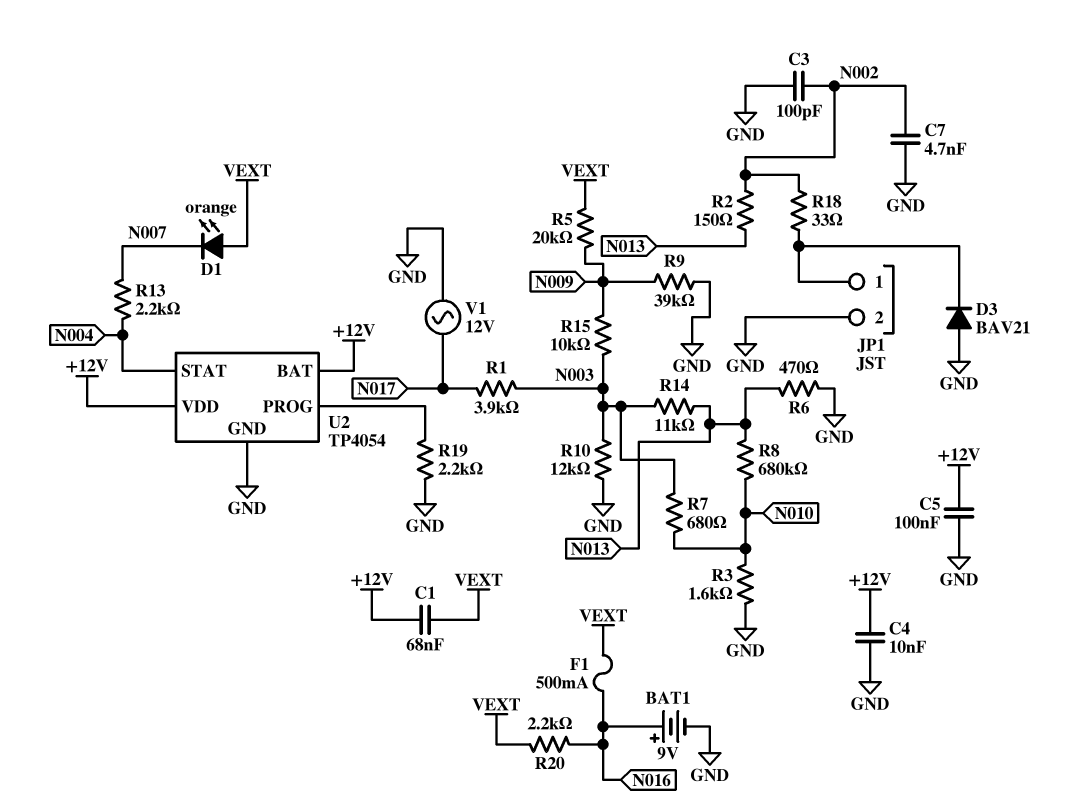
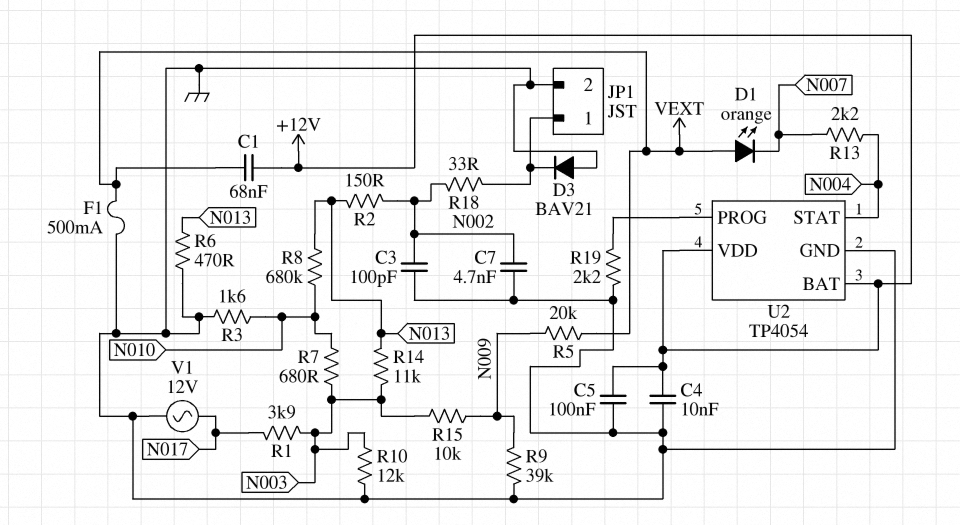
BAT1: 9V (plus N016, minus GND) -> none
F1: 500mA (N016, VEXT) -> 500mA (GND, VEXT)
R20: 2.2k (N016, VEXT) -> none

